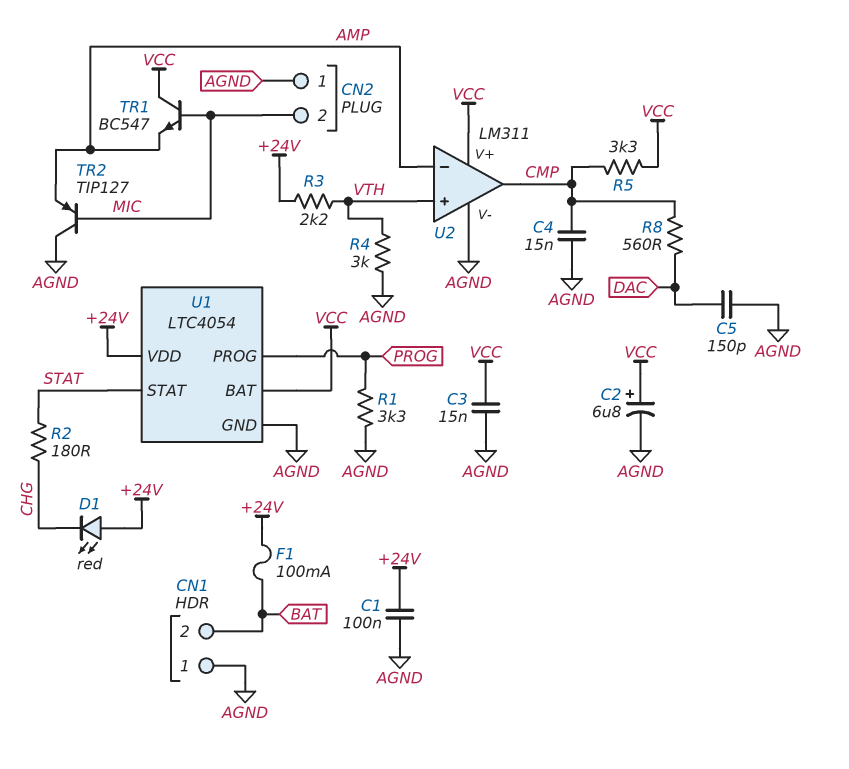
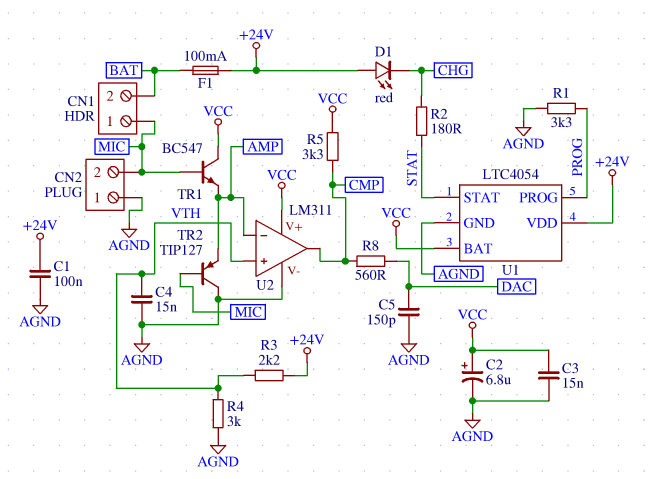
C4: 15nF (AGND, CMP) -> 15nF (AGND, VTH)
CN1 pin 1: AGND -> MIC

